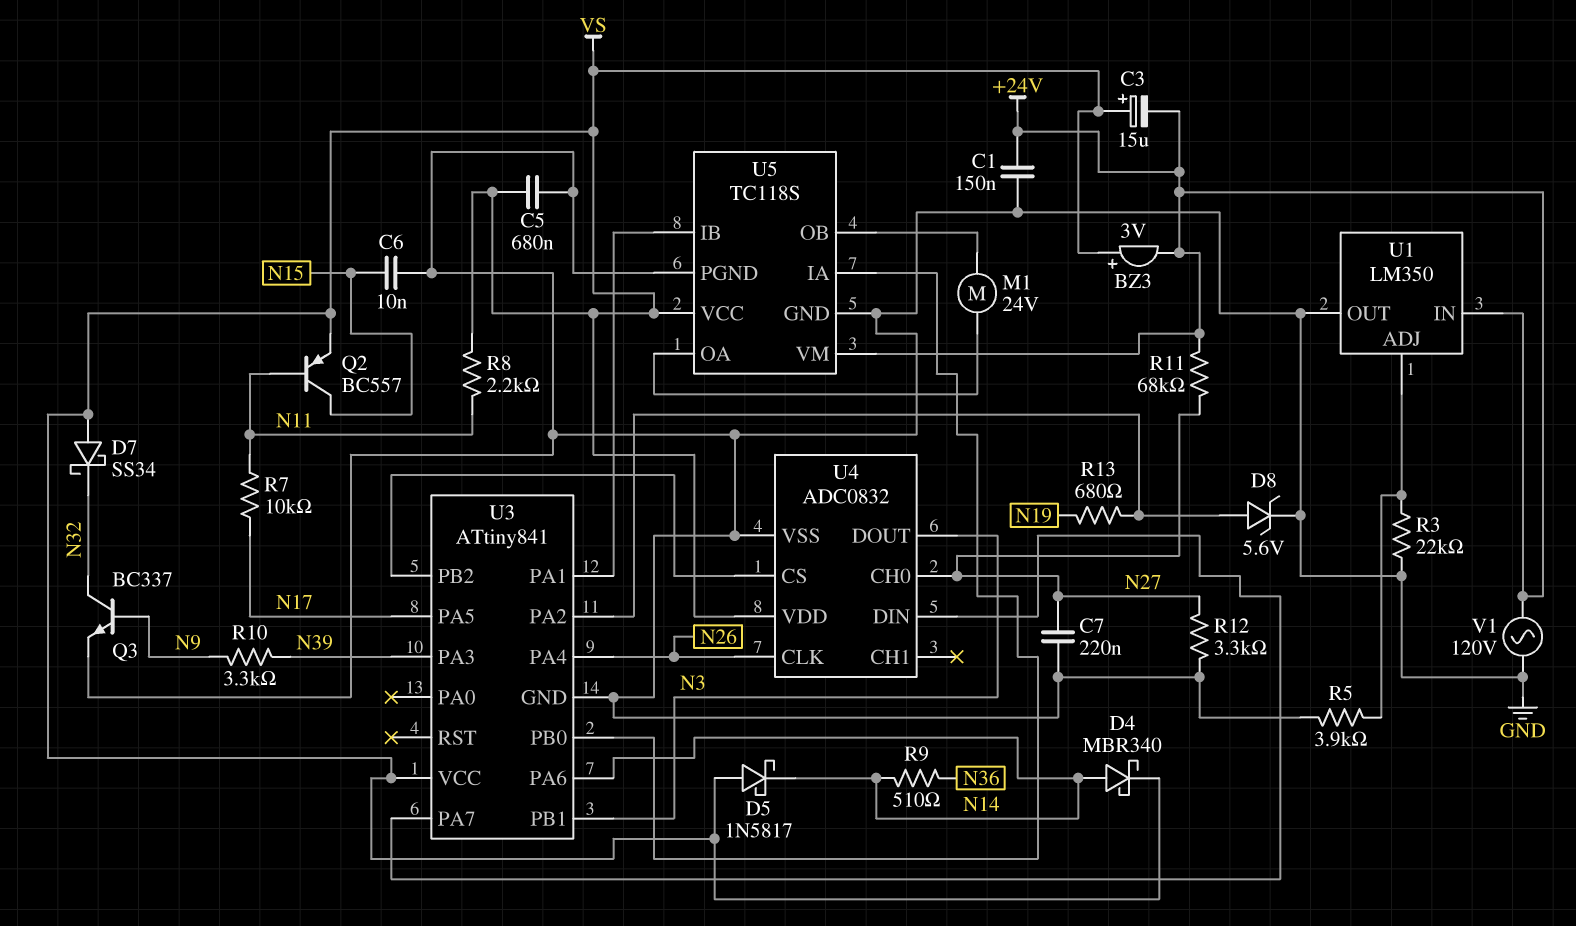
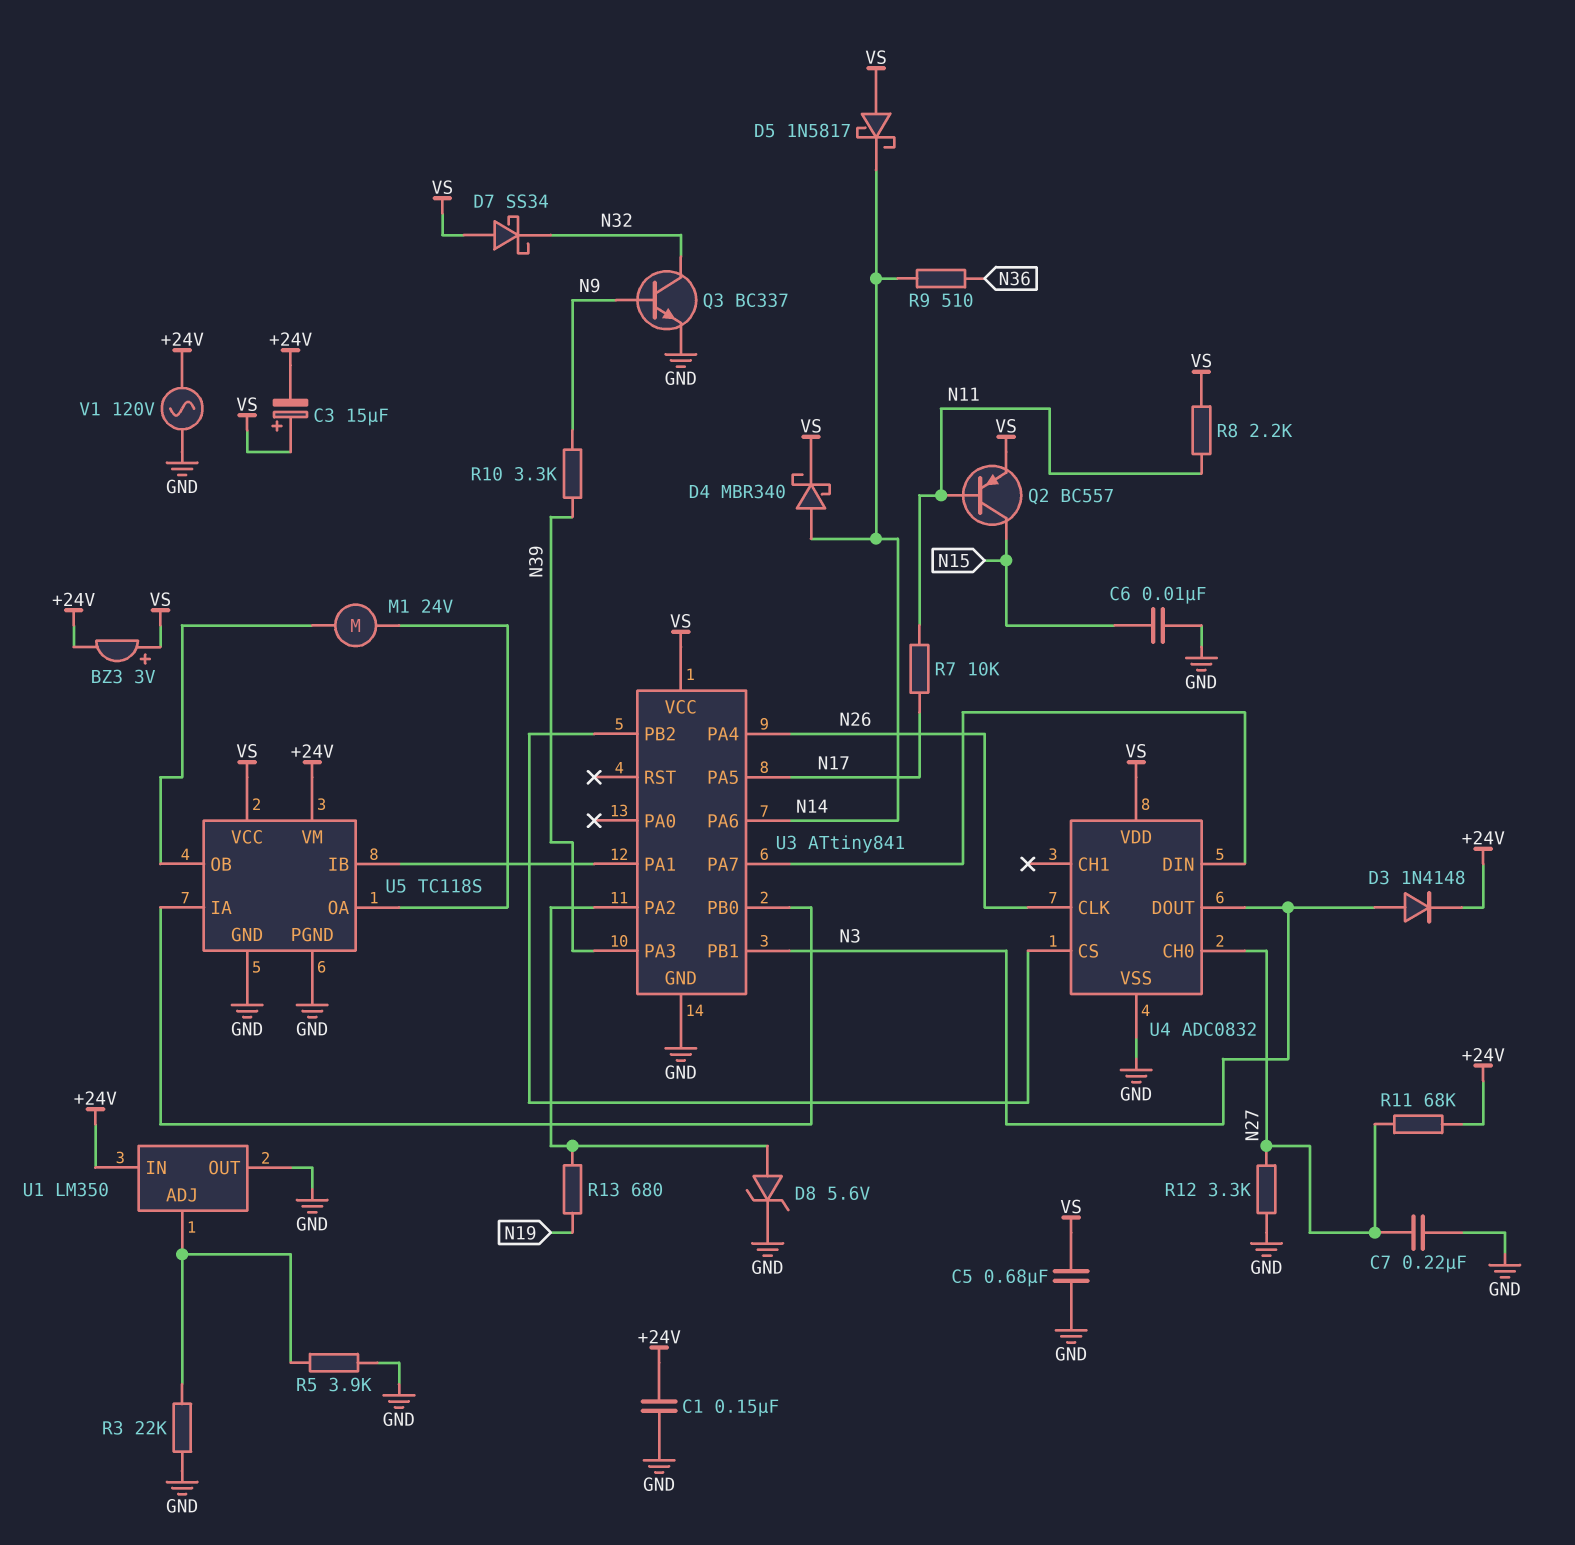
D3: none -> diode 1N4148 (A N3, K +24V)

